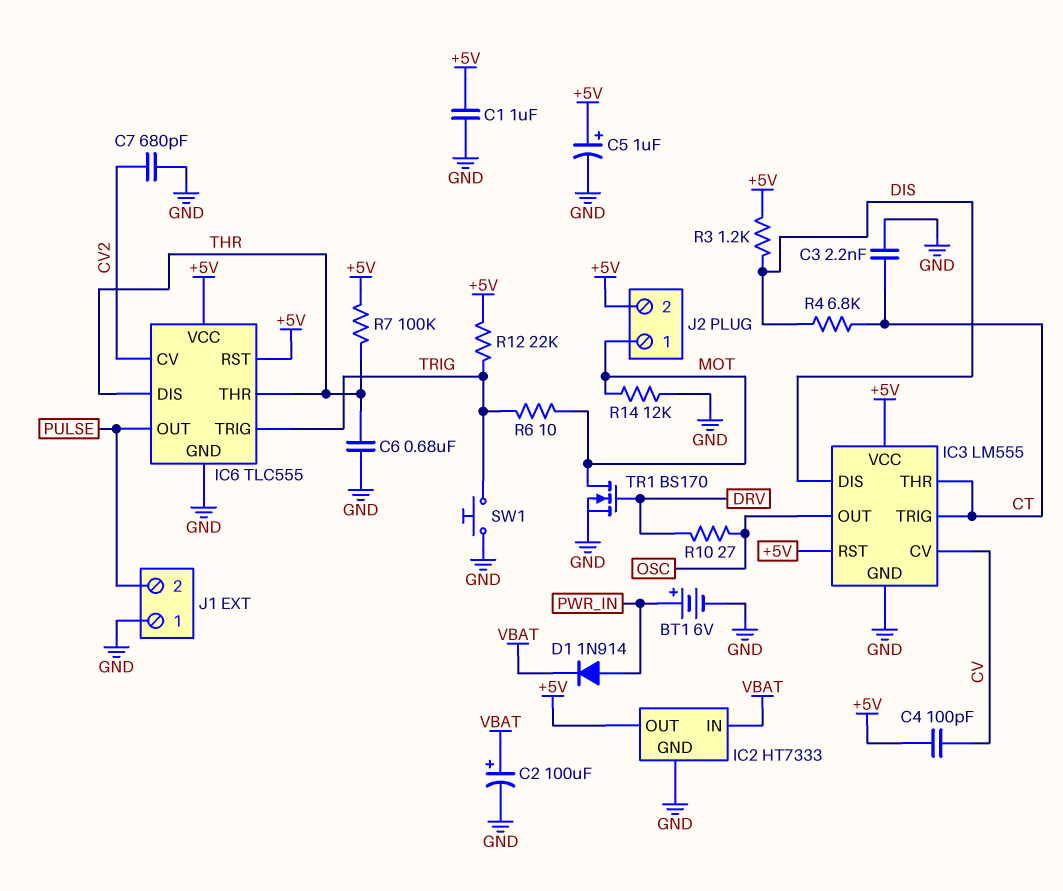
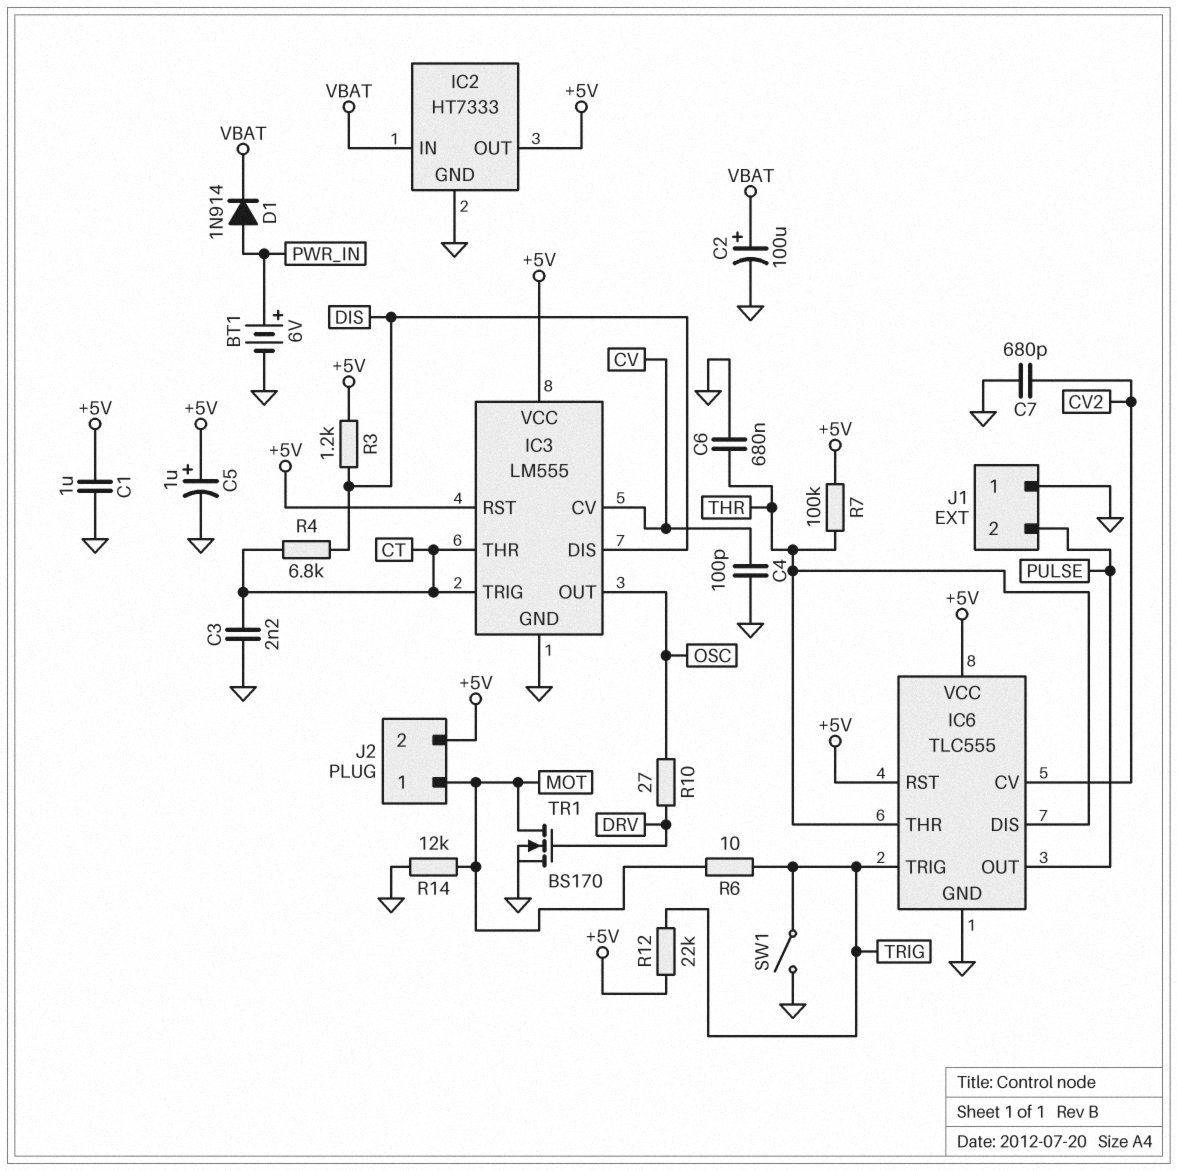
C4: 100pF (+5V, CV) -> 100pF (CV, GND)
SW1: button (GND, TRIG) -> switch (GND, TRIG)

